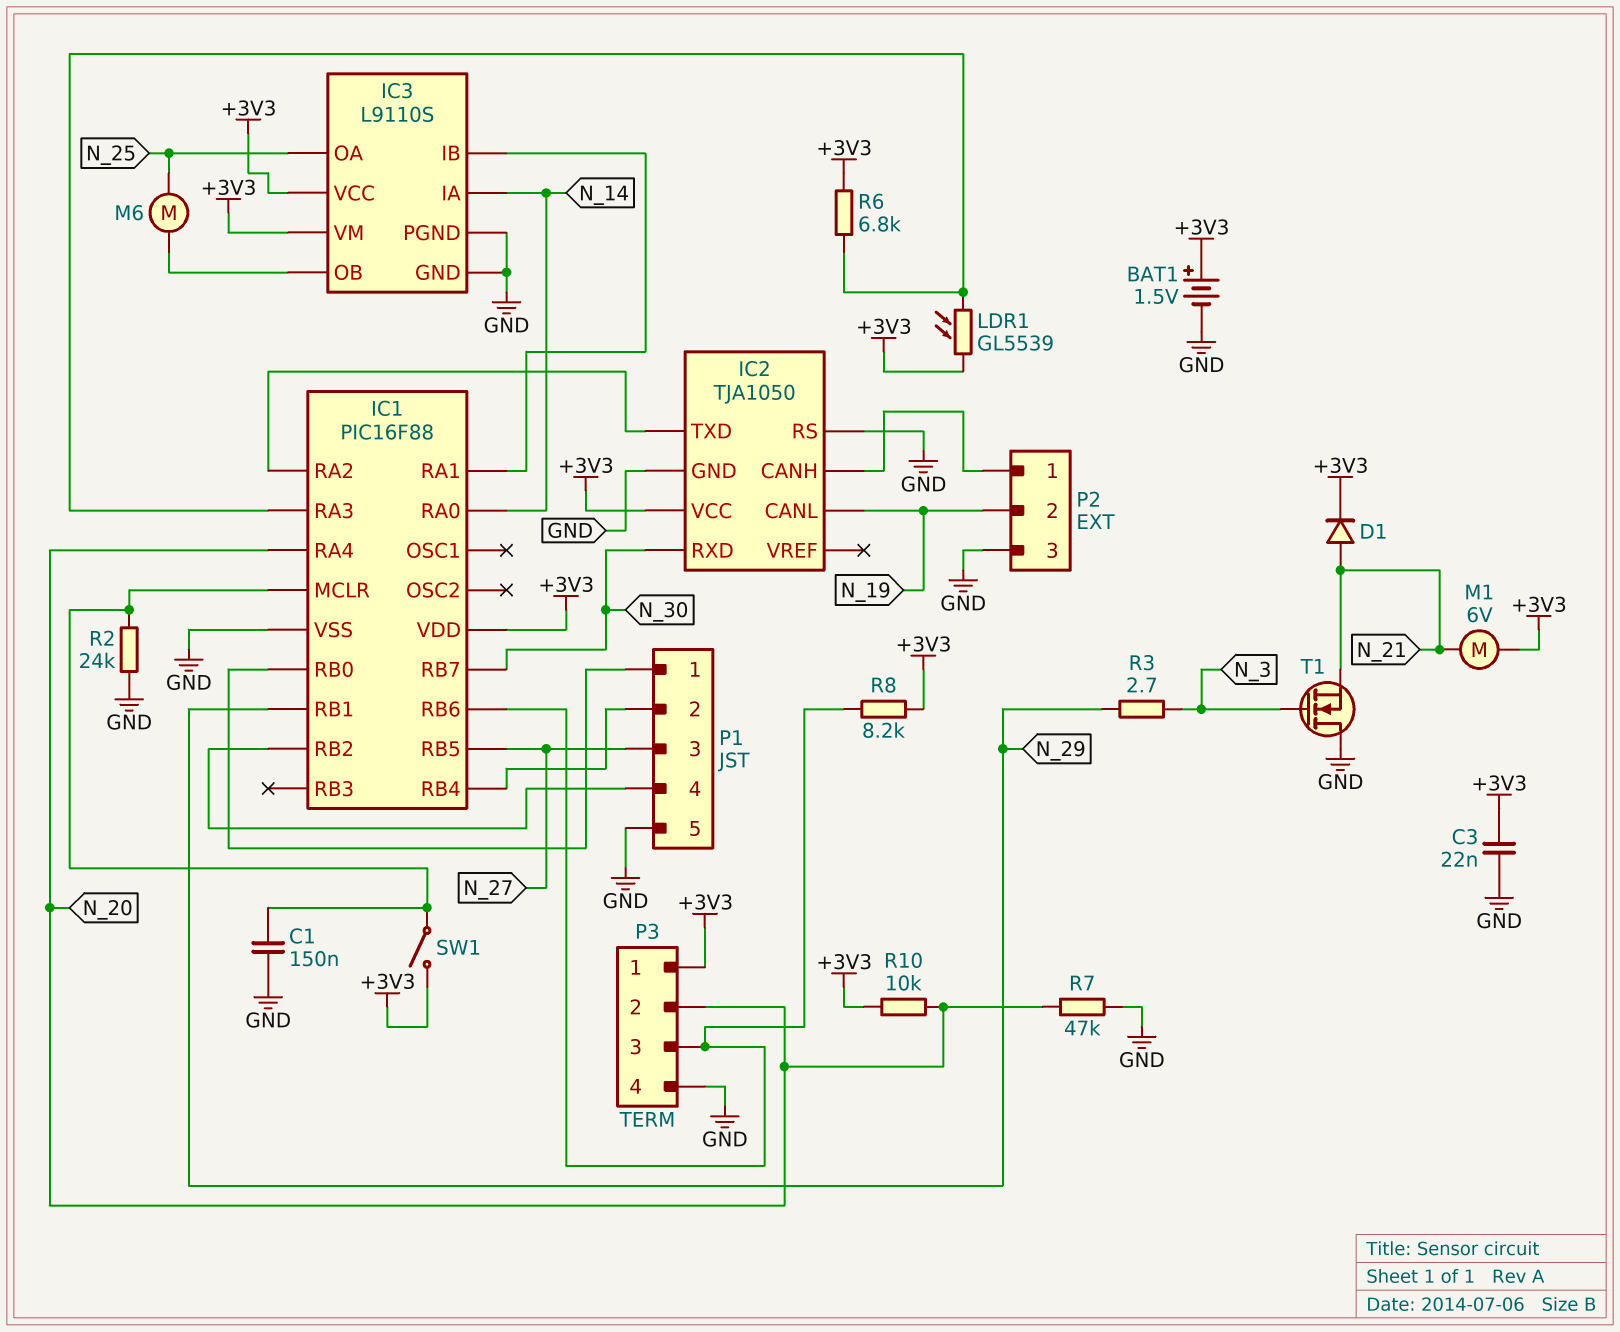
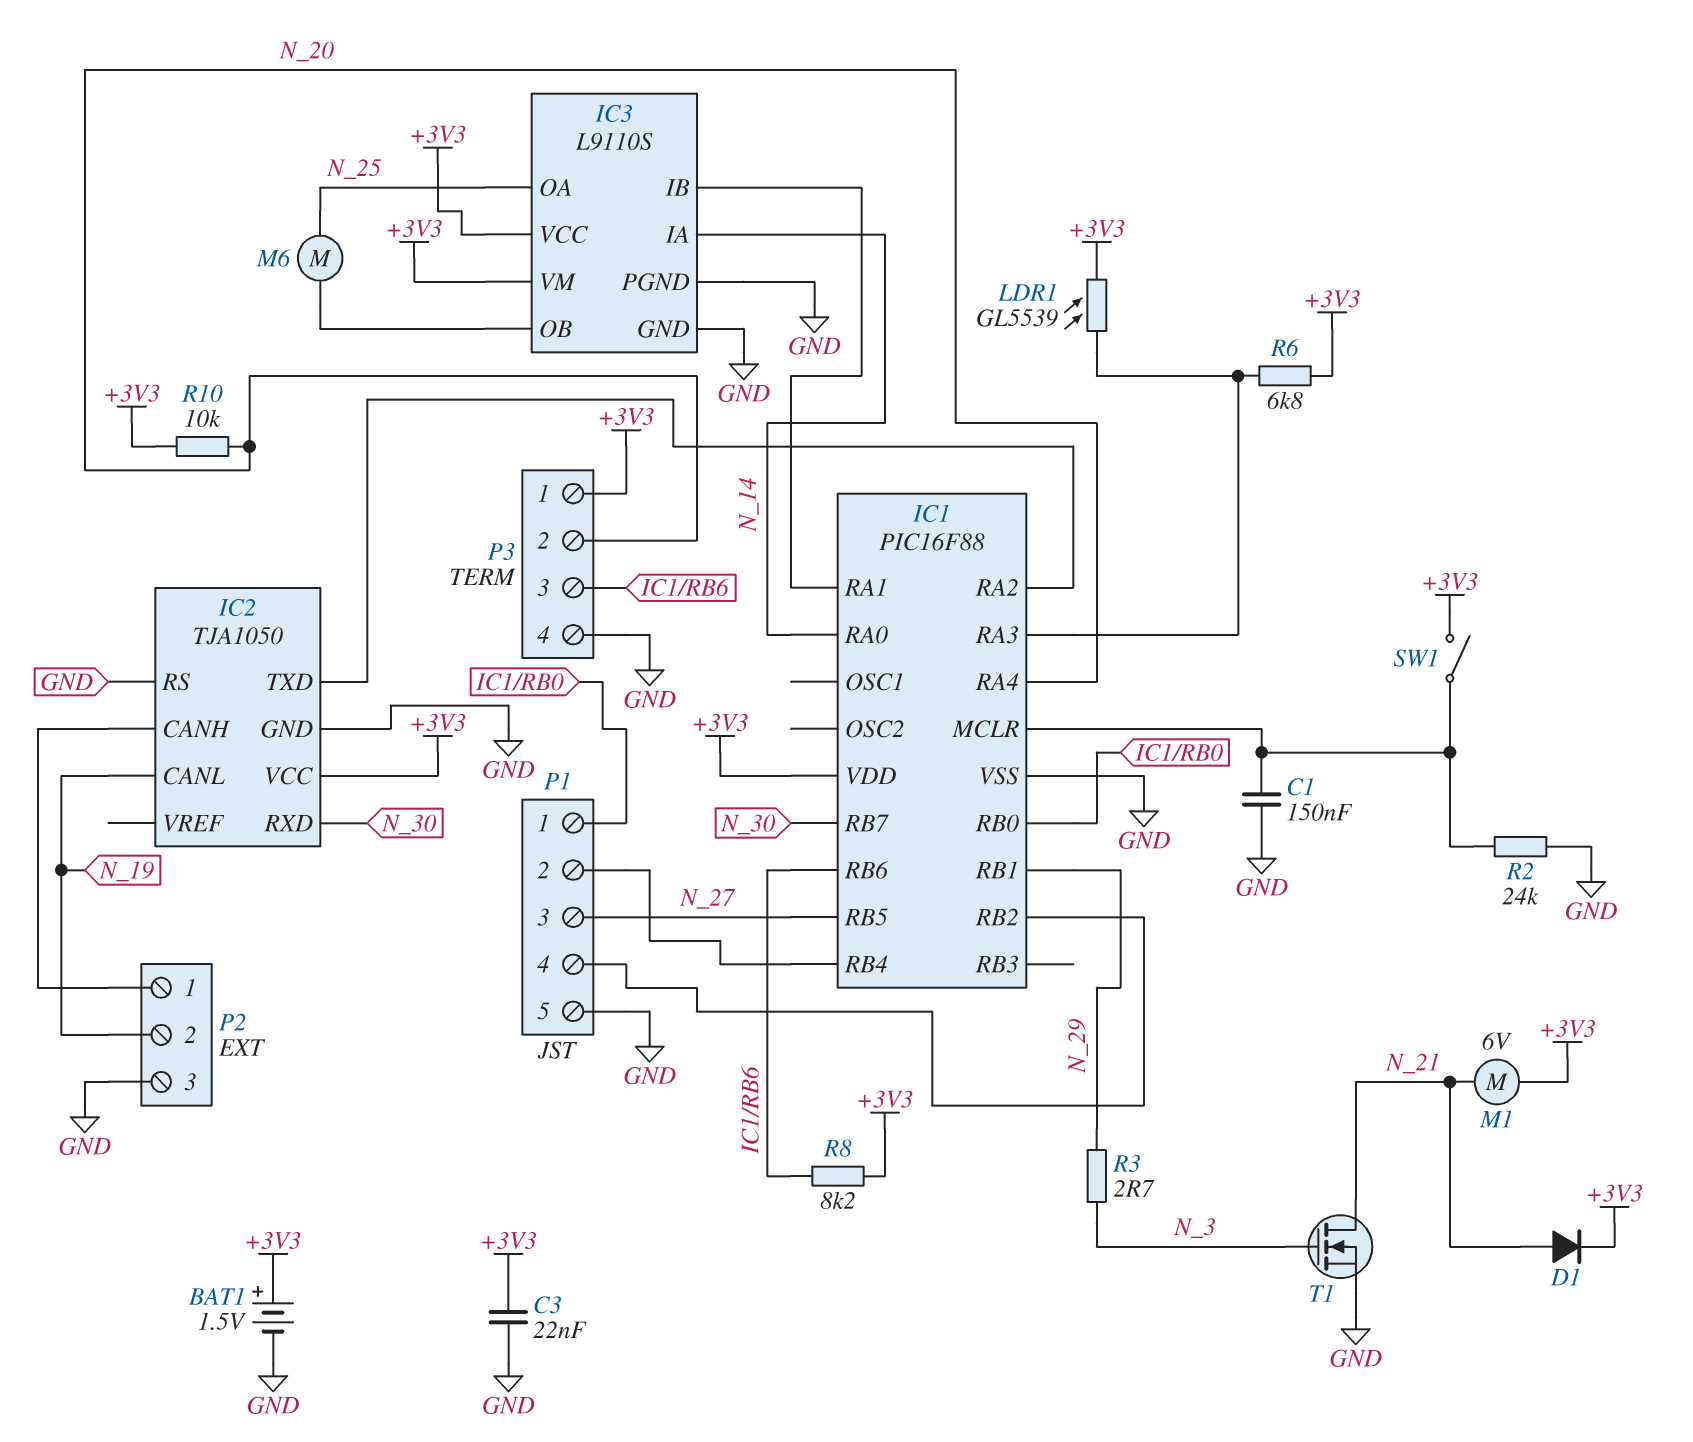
R7: 47k (GND, N_20) -> none
T1: NMOS (G N_3, D GND, S N_21) -> NMOS (G N_3, D N_21, S GND)

